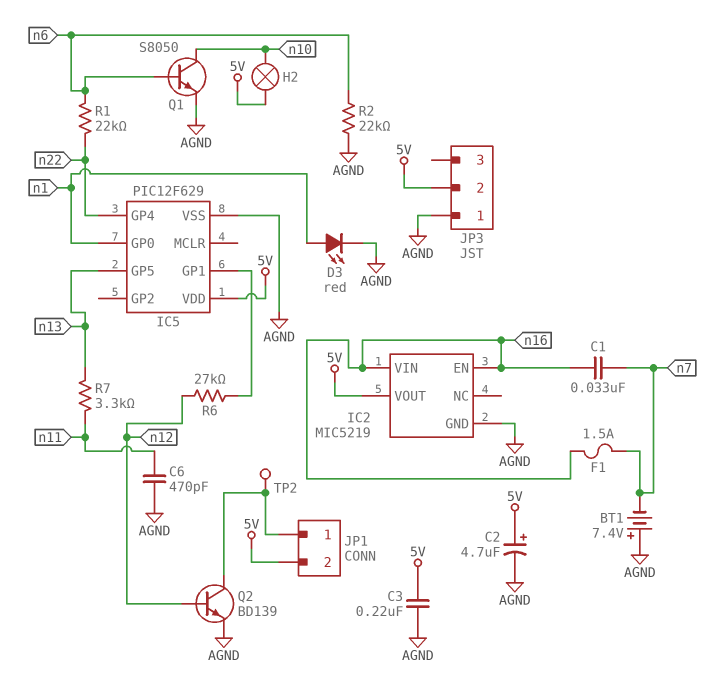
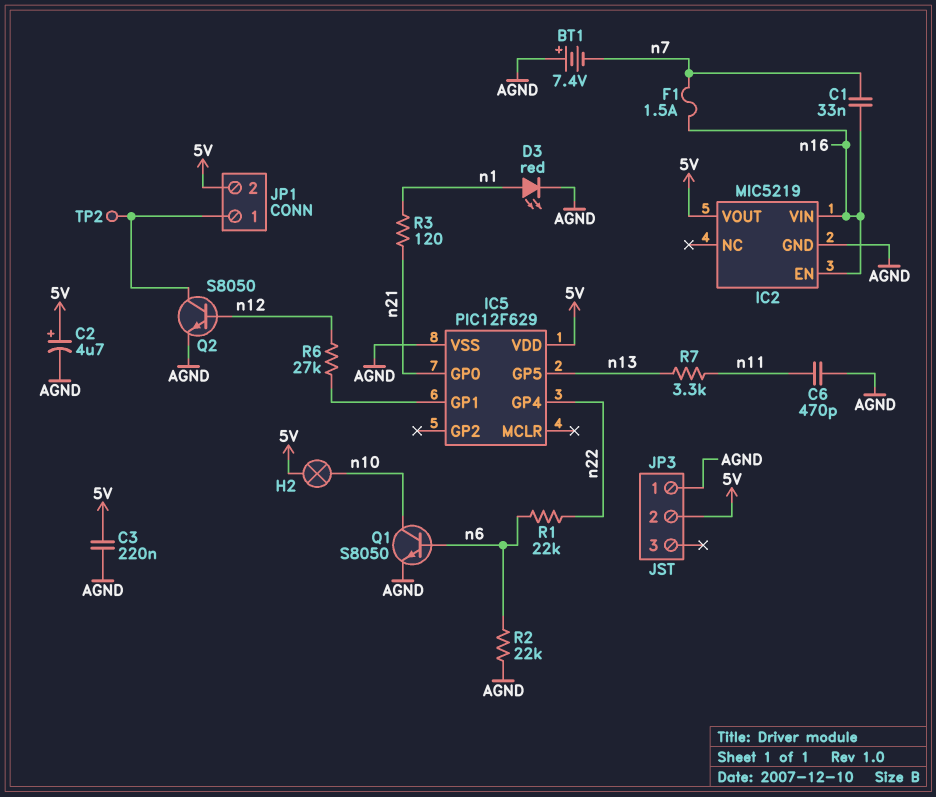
IC5 pin GP0: n1 -> n21
Q2: NPN BD139 (B n12, C JP1/1, E AGND) -> NPN S8050 (B n12, C JP1/1, E AGND)
R3: none -> 120 (n1, n21)

